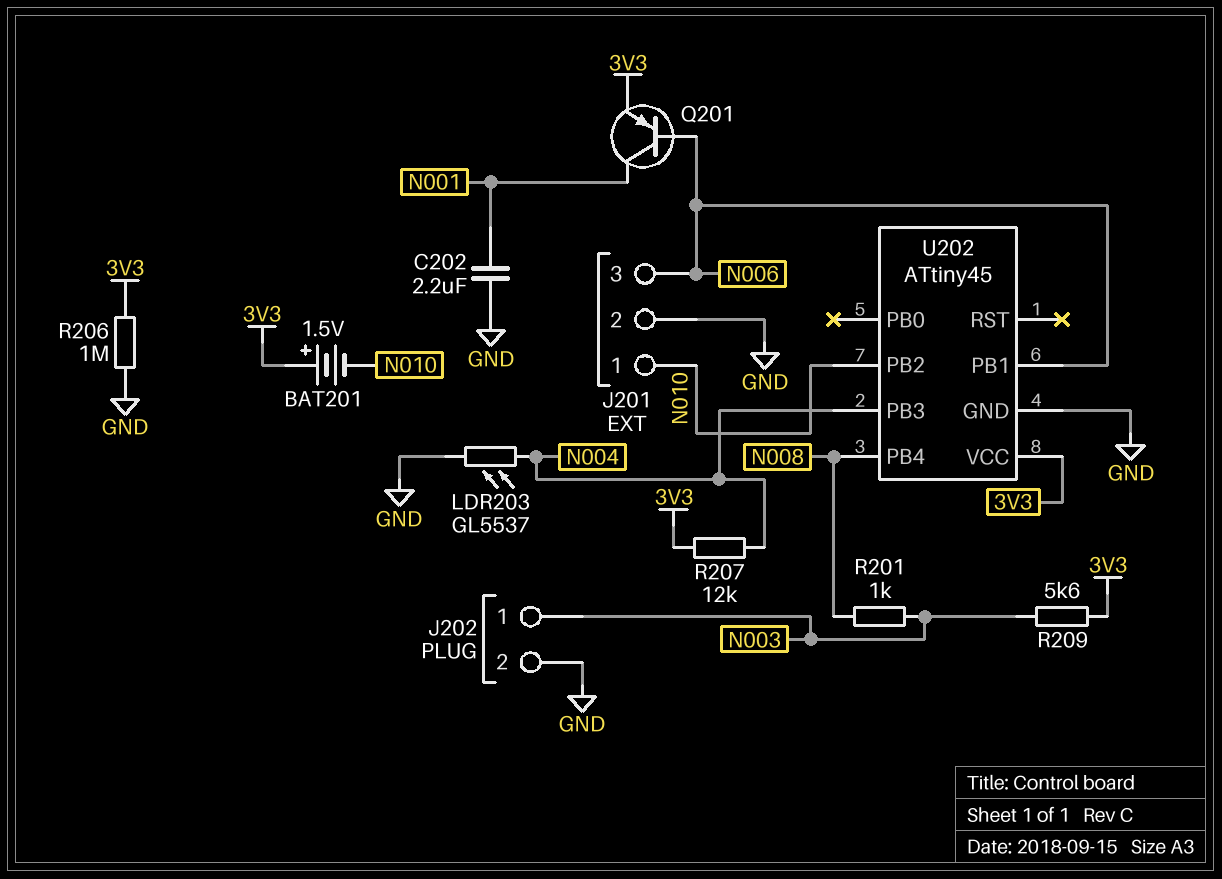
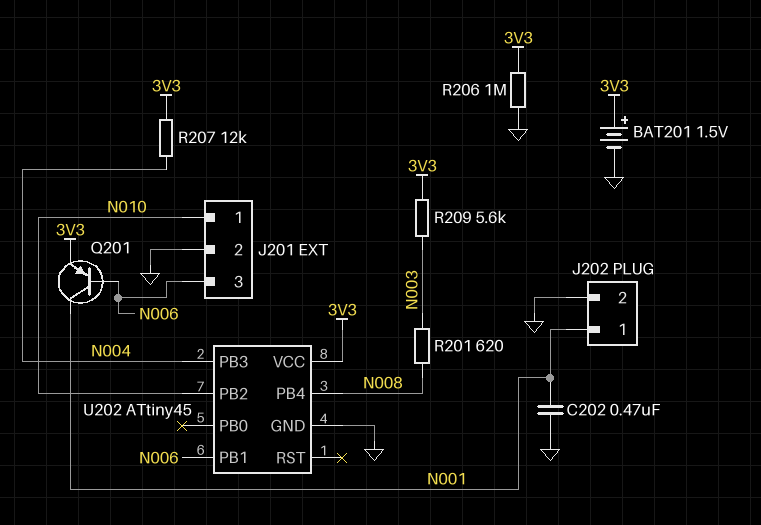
BAT201: 1.5V (plus 3V3, minus N010) -> 1.5V (plus 3V3, minus GND)
C202: 2.2uF (GND, N001) -> 470nF (GND, N001)
J202 pin 1: N003 -> N001
LDR203: GL5537 (GND, N004) -> none
R201: 1k (N003, N008) -> 620 (N003, N008)

